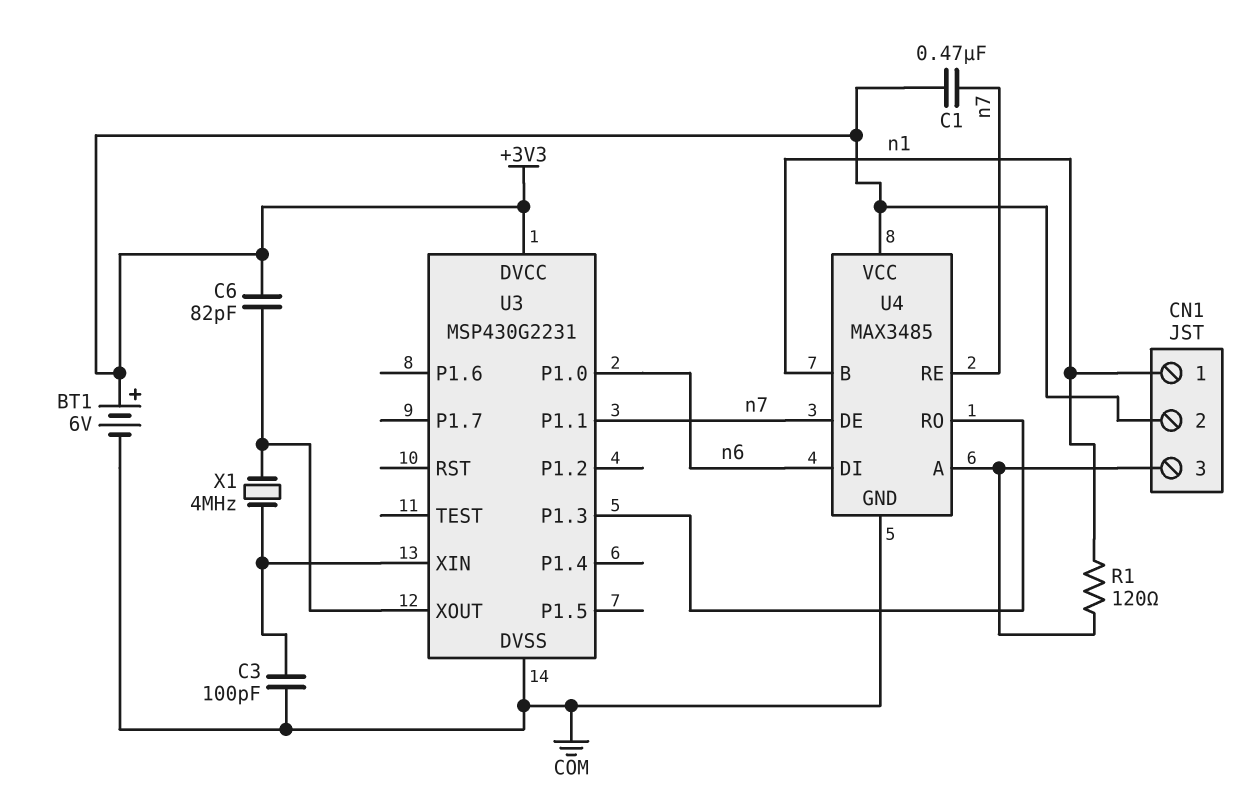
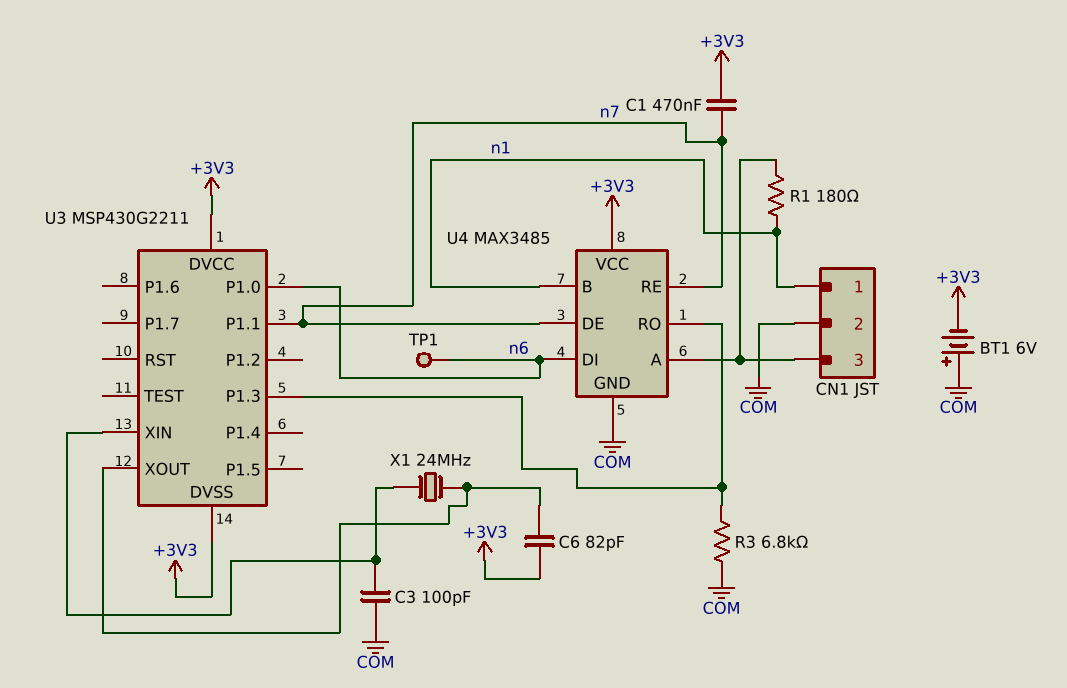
BT1: 6V (plus +3V3, minus COM) -> 6V (plus COM, minus +3V3)
CN1 pin 2: +3V3 -> COM
R1: 120 (CN1/3, n1) -> 180 (CN1/3, n1)
R3: none -> 6.8k (COM, U3/P1.3)
TP1: none -> test point (n6)
U3: MSP430G2231 -> MSP430G2211
U3 pin DVSS: COM -> +3V3
X1: 4MHz (U3/XIN, U3/XOUT) -> 24MHz (U3/XIN, U3/XOUT)

